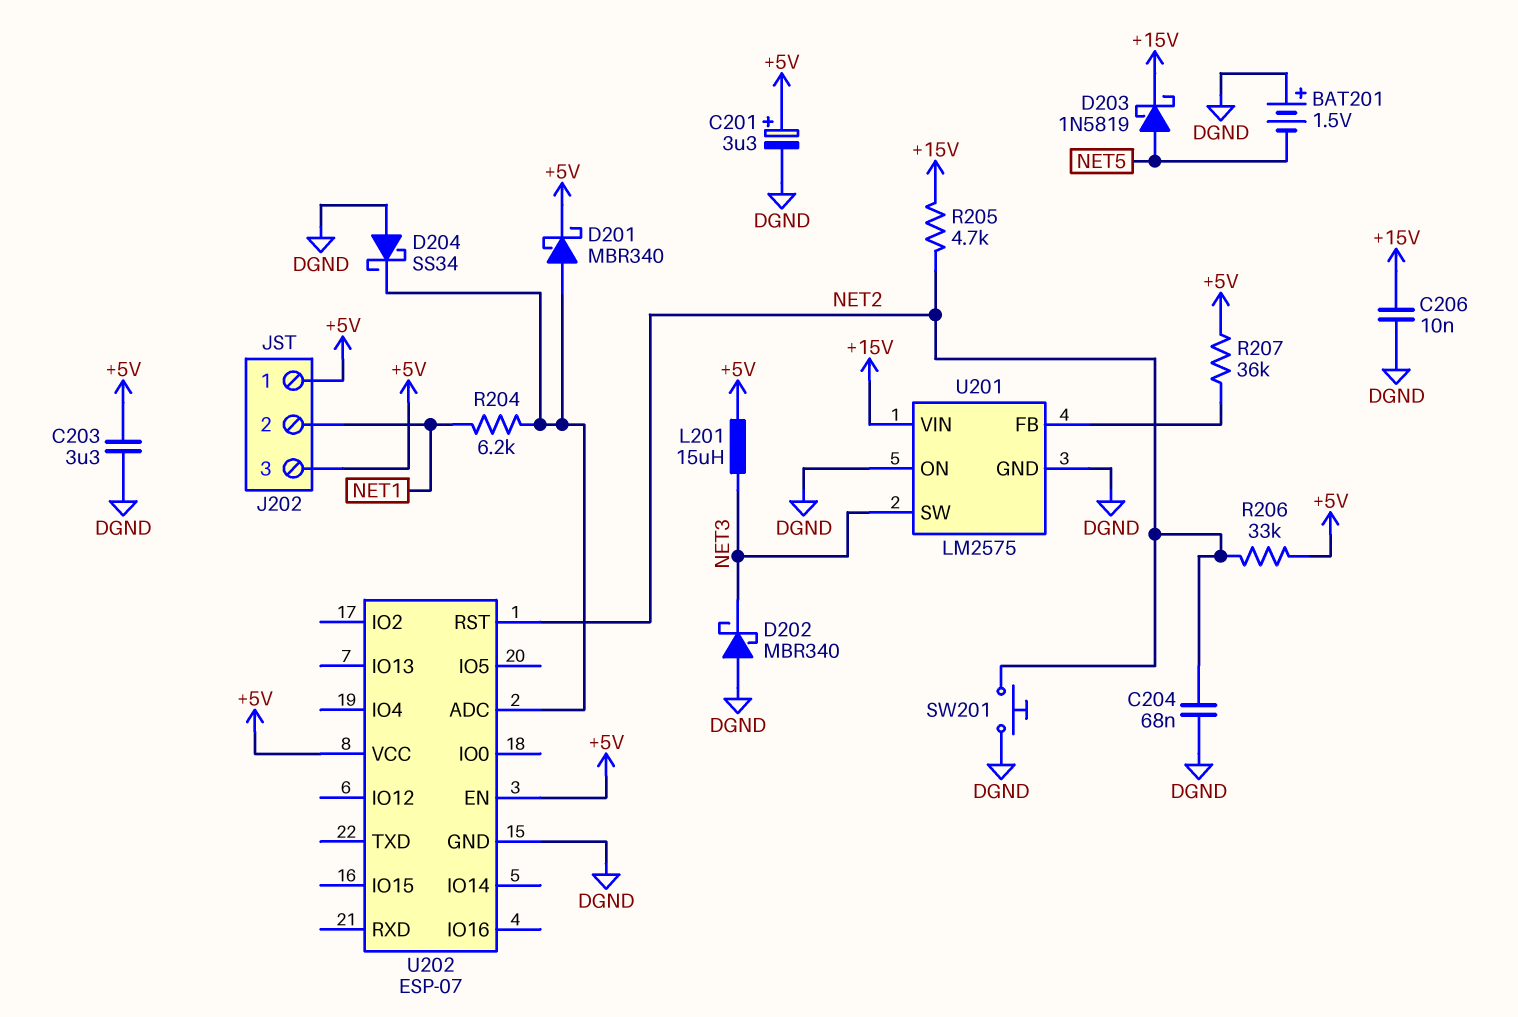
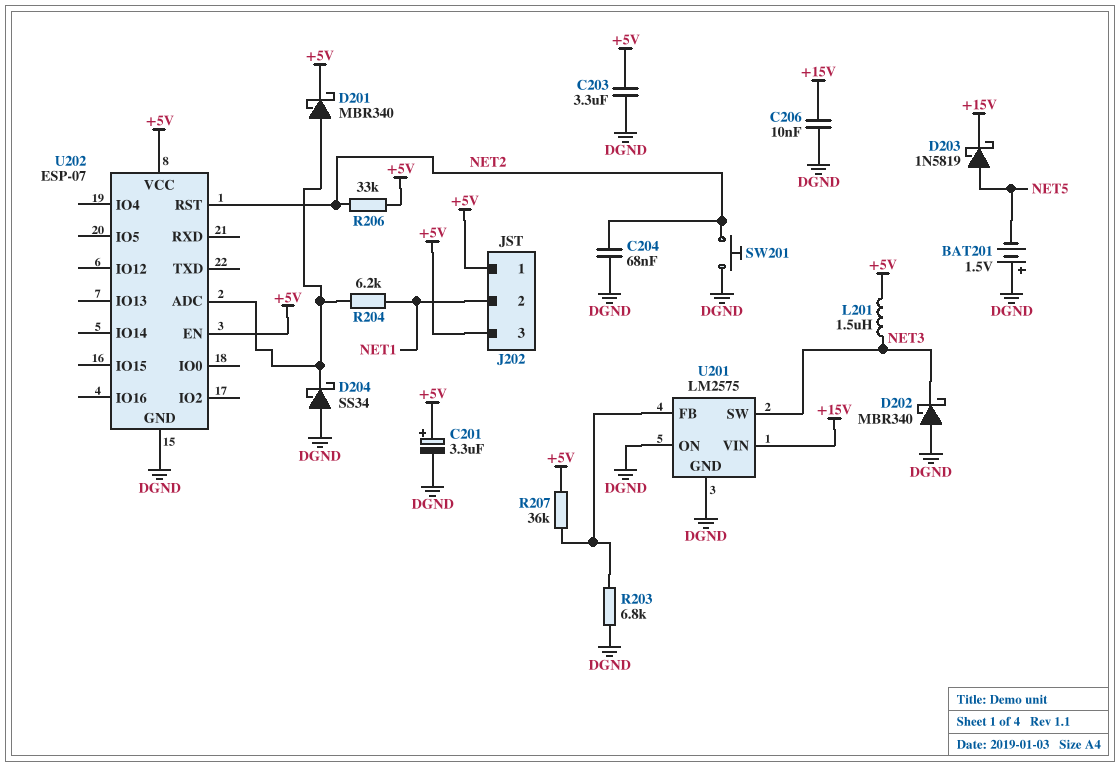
L201: 15uH (+5V, NET3) -> 1.5uH (+5V, NET3)
R203: none -> 6.8k (DGND, U201/FB)
R205: 4.7k (+15V, NET2) -> none

